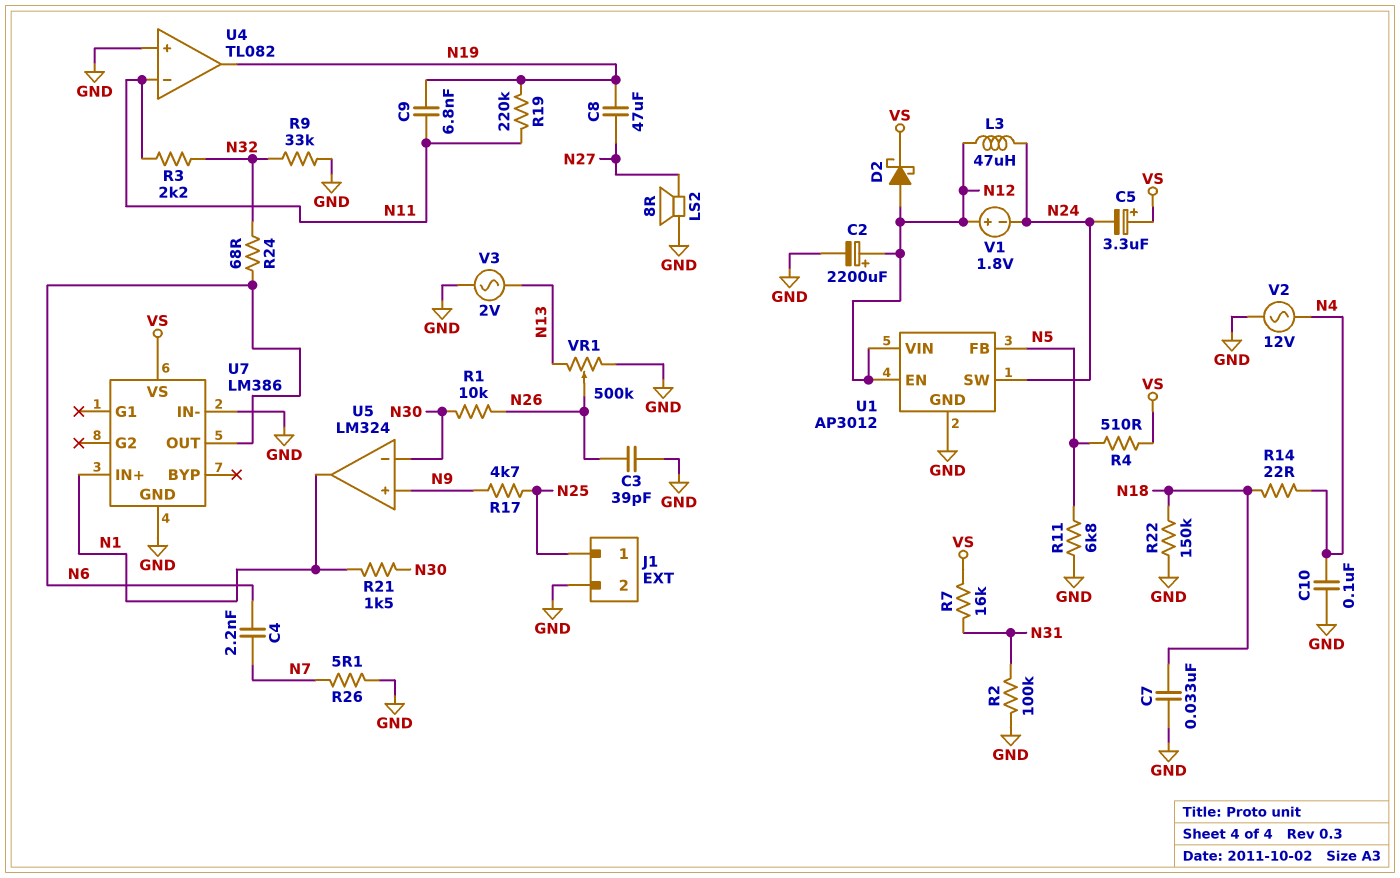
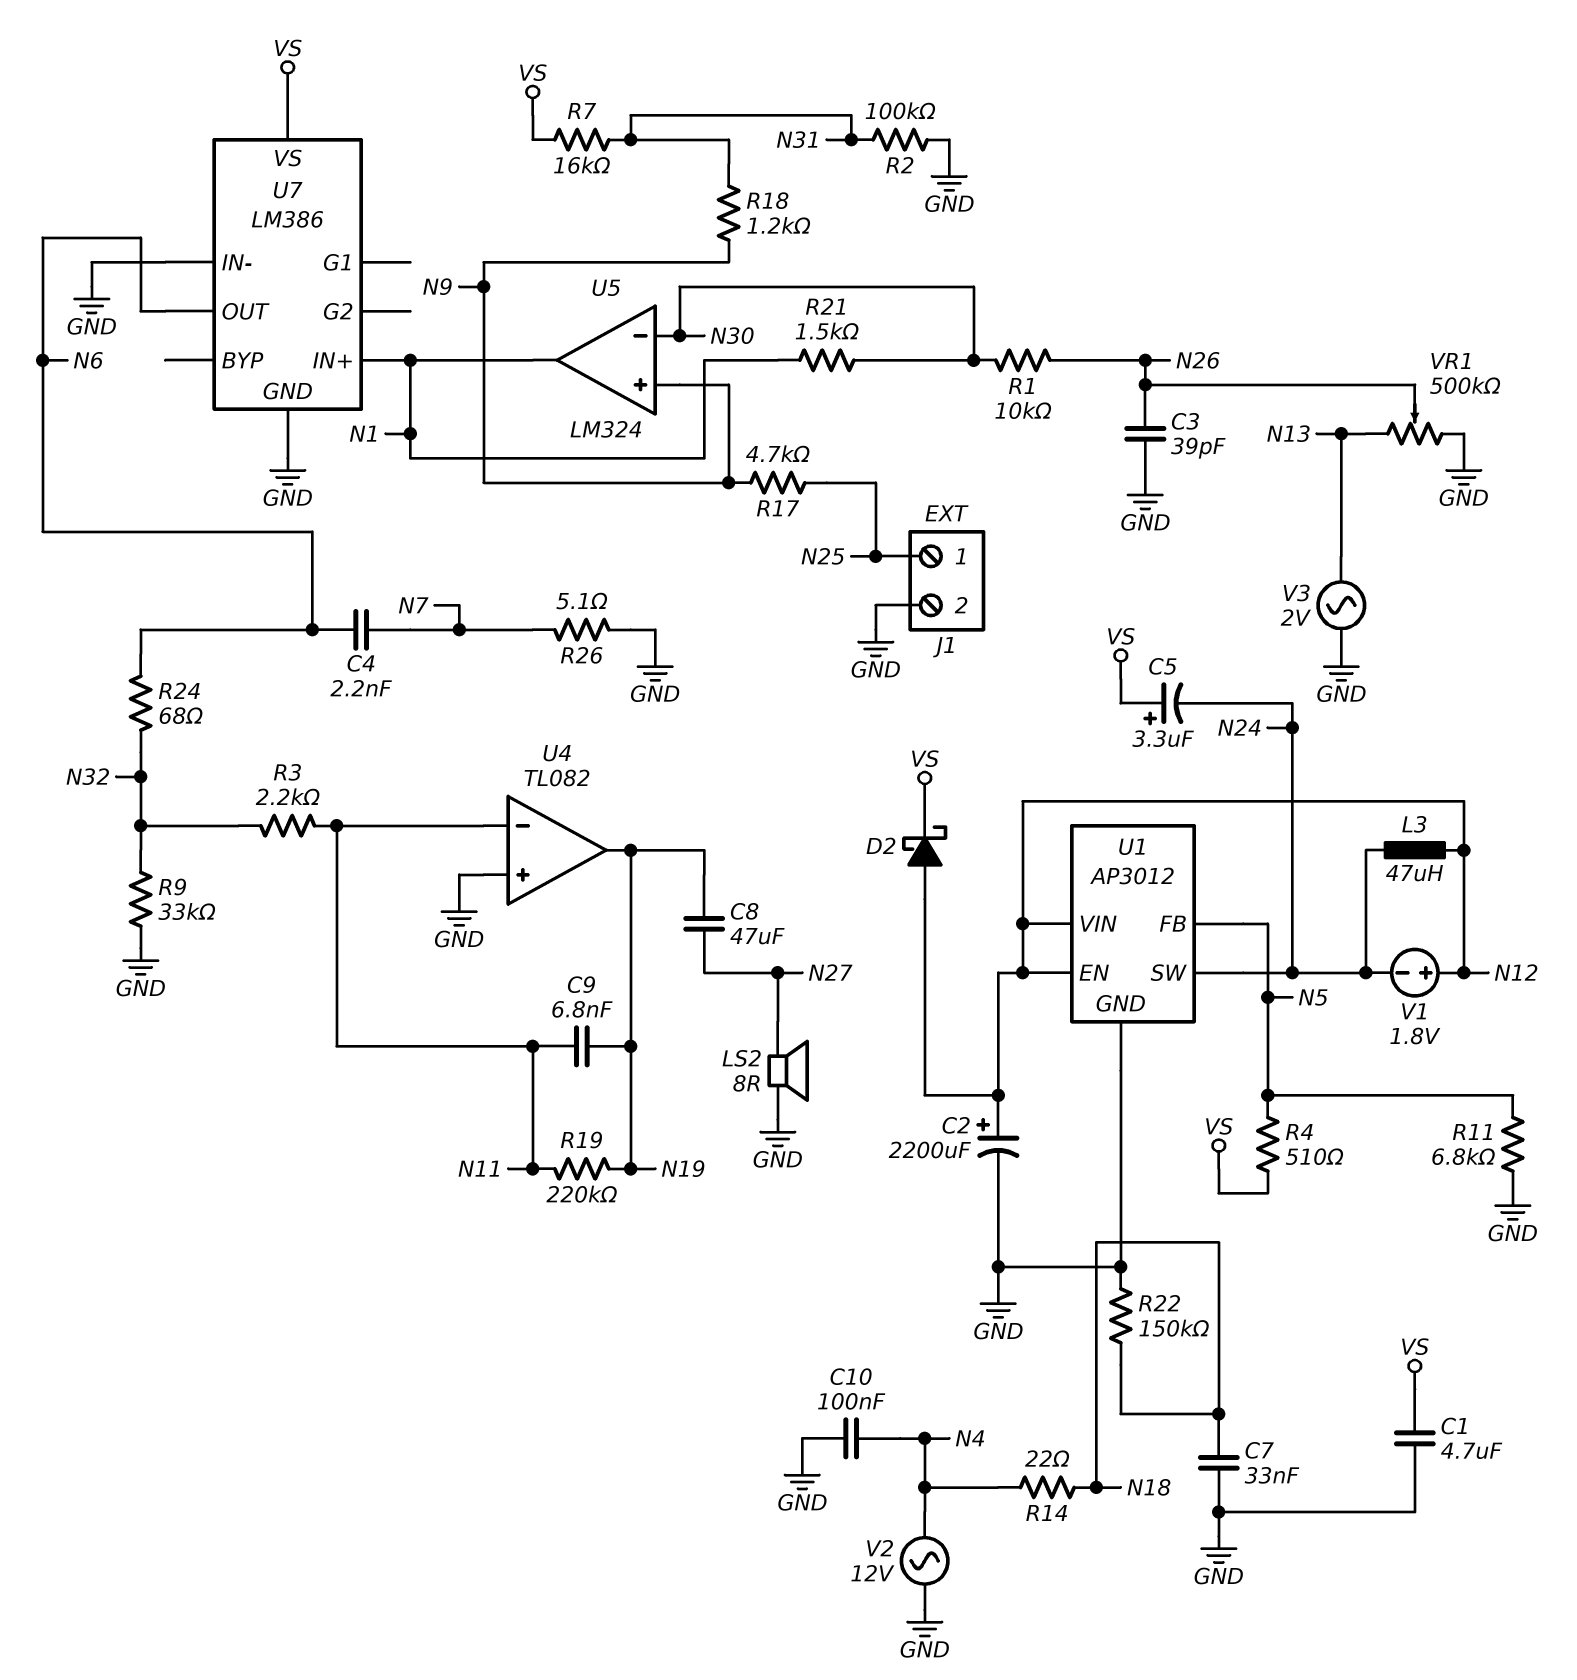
C1: none -> 4.7uF (GND, VS)
R18: none -> 1.2k (N9, N31)

